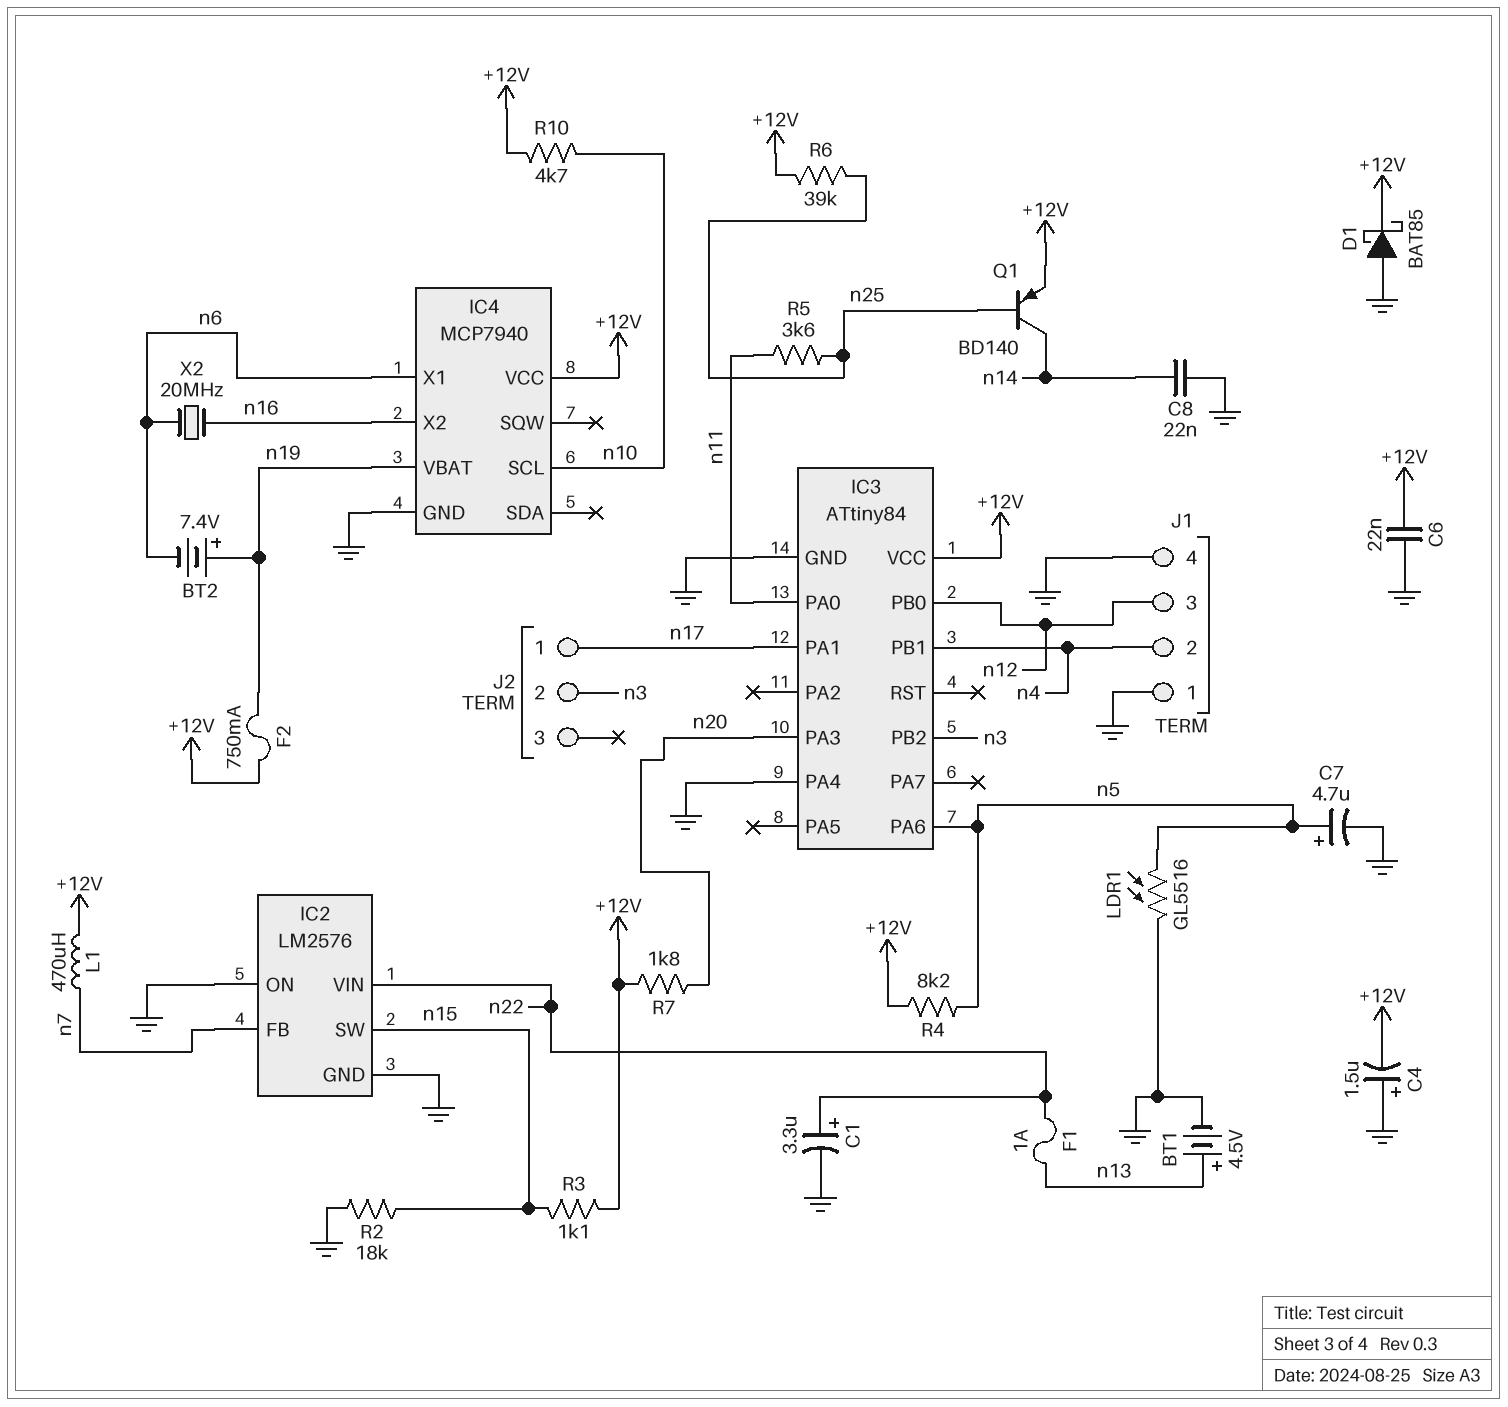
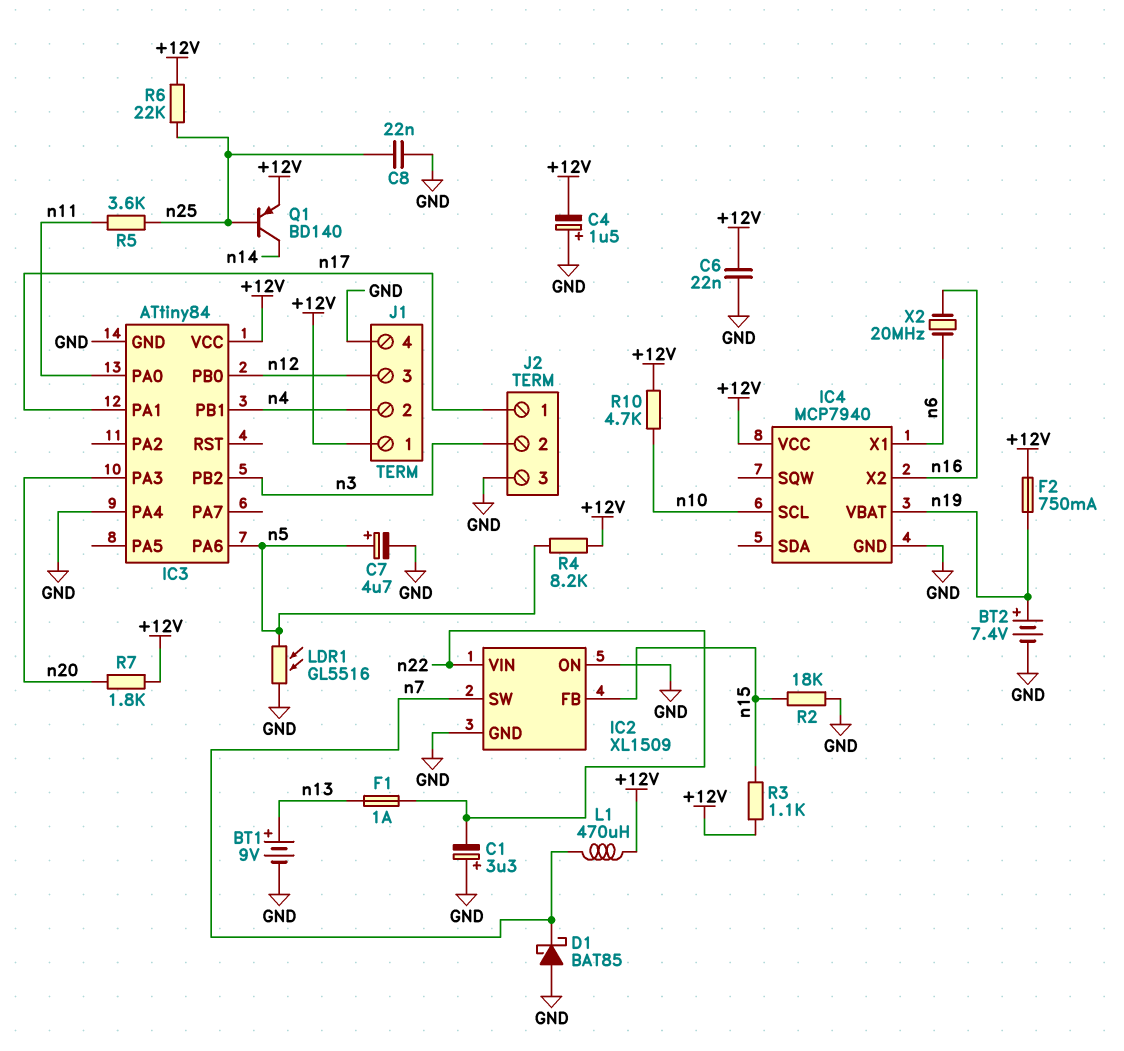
BT1: 4.5V (plus n13, minus GND) -> 9V (plus n13, minus GND)
BT2: 7.4V (plus n19, minus n6) -> 7.4V (plus n19, minus GND)
C1: 3.3uF (plus n22, minus GND) -> 3.3uF (plus GND, minus n22)
C8: 22nF (GND, n14) -> 22nF (GND, n25)
D1: schottky BAT85 (A GND, K +12V) -> schottky BAT85 (A GND, K n7)
IC2: LM2576 -> XL1509
IC2 pin FB: n7 -> n15
IC2 pin SW: n15 -> n7
J1 pin 1: GND -> +12V
J2 pin 3: none -> GND
R6: 39k (+12V, n25) -> 22k (+12V, n25)

